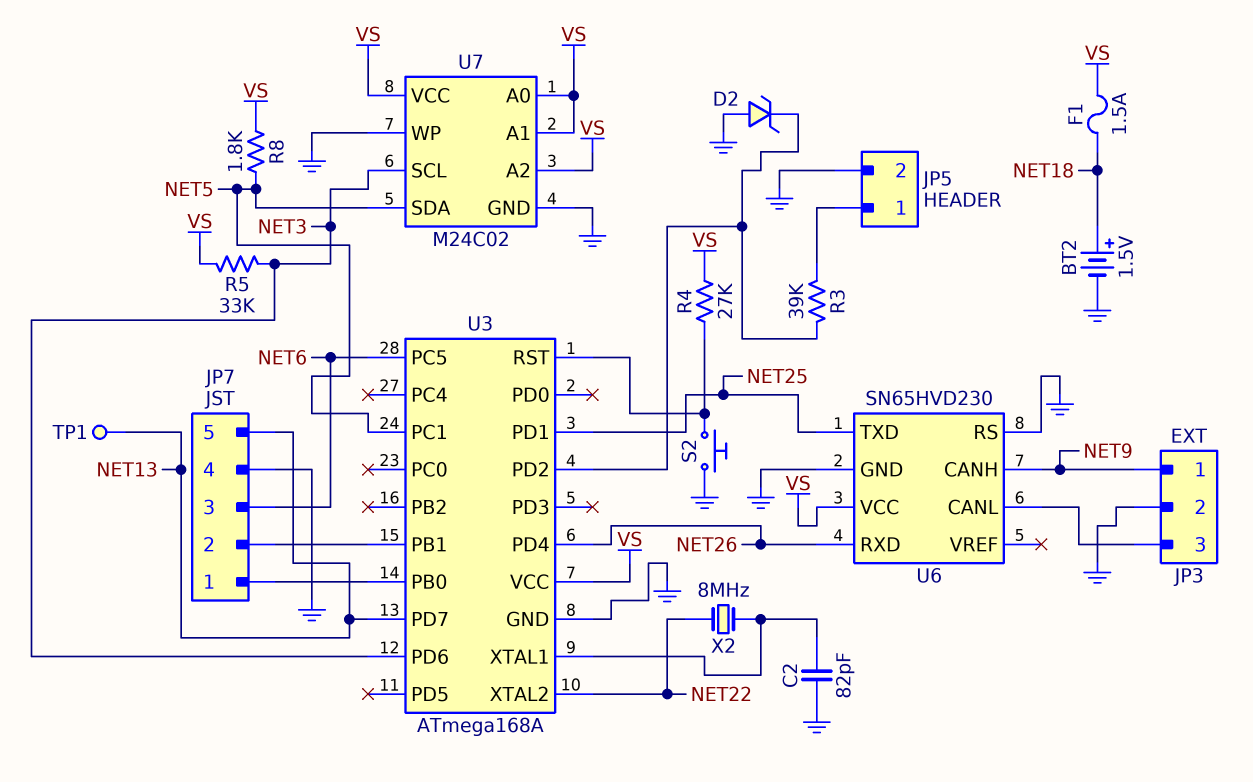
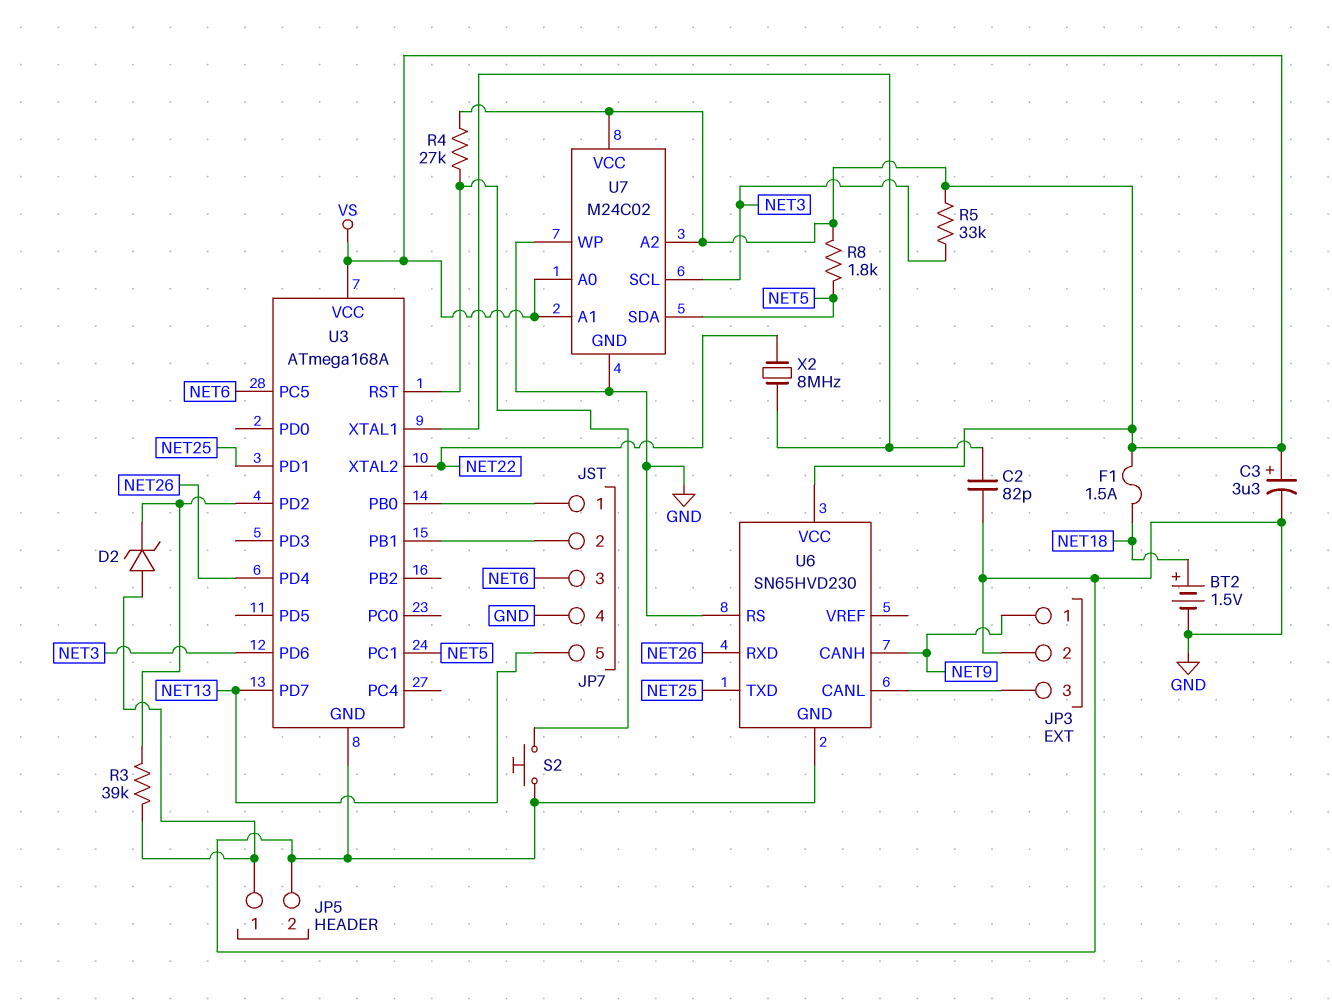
C3: none -> 3.3uF (plus VS, minus GND)
D2: zener (A GND, K U3/PD2) -> zener (A JP5/1, K U3/PD2)
TP1: test point (NET13) -> none

